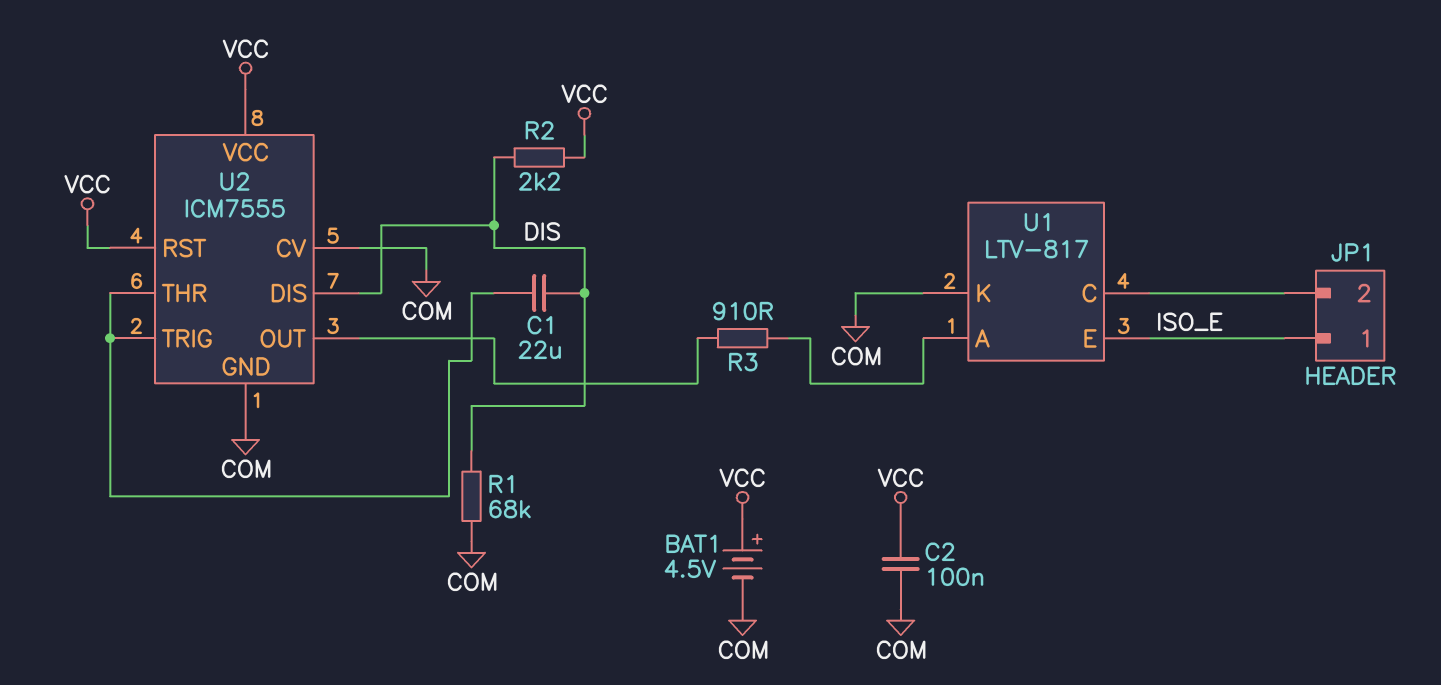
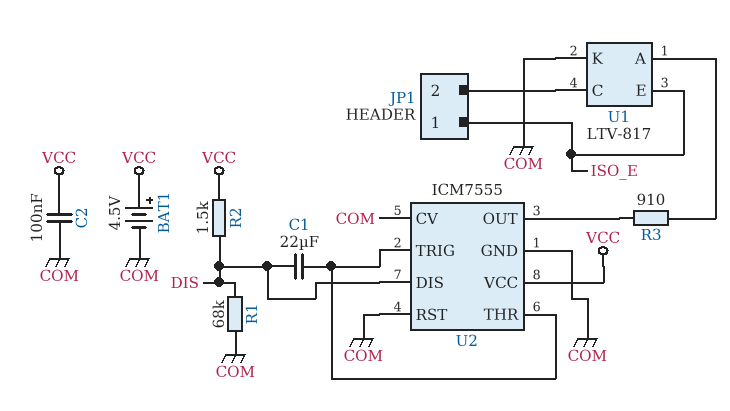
R2: 2.2k (DIS, VCC) -> 1.5k (DIS, VCC)
U2 pin RST: VCC -> COM

